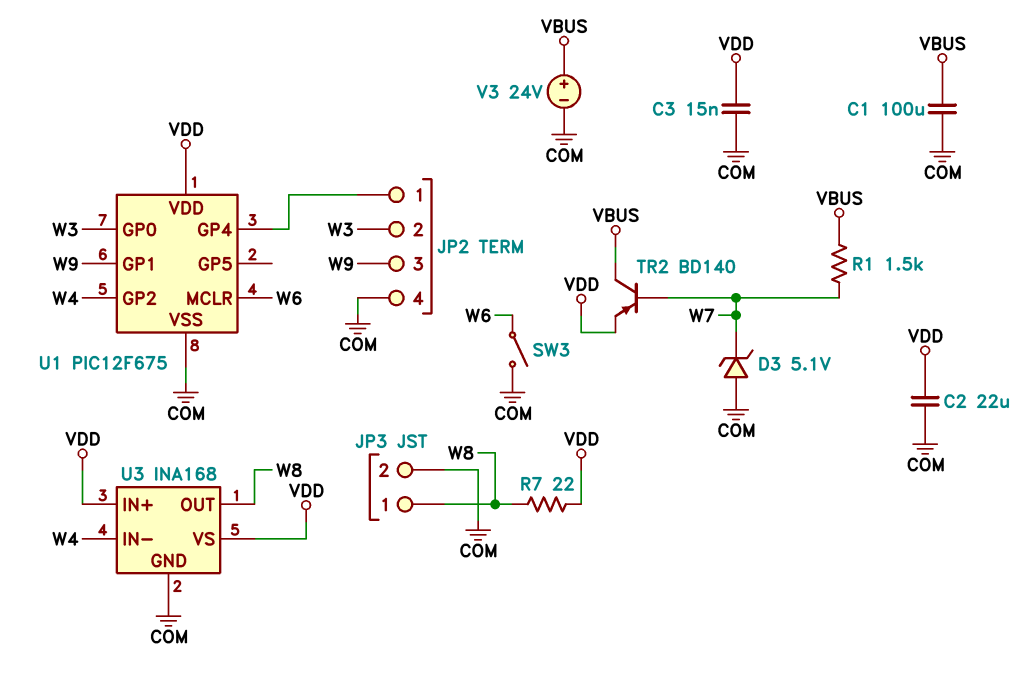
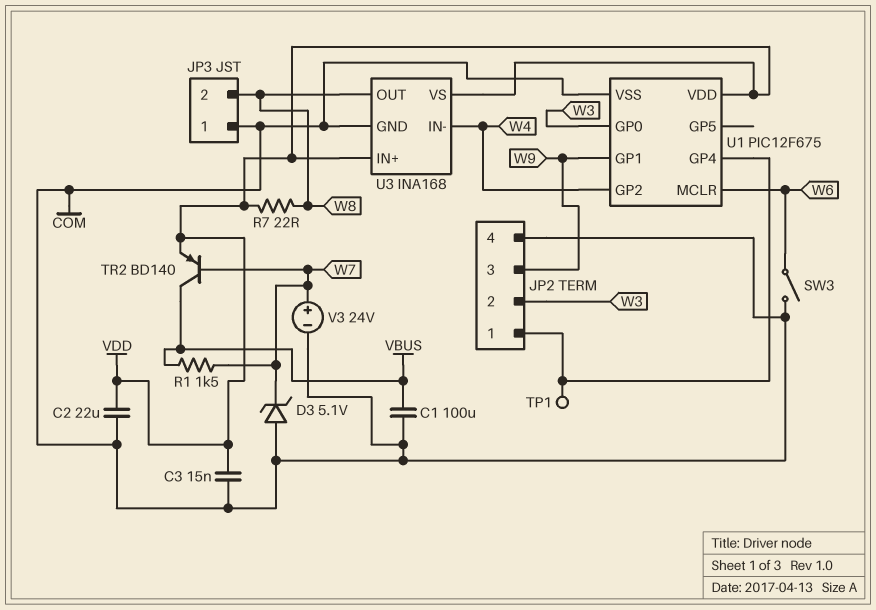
JP3 pin 1: W8 -> COM
JP3 pin 2: COM -> W8
TP1: none -> test point (JP2/1)
V3: 24V (plus VBUS, minus COM) -> 24V (plus W7, minus COM)

